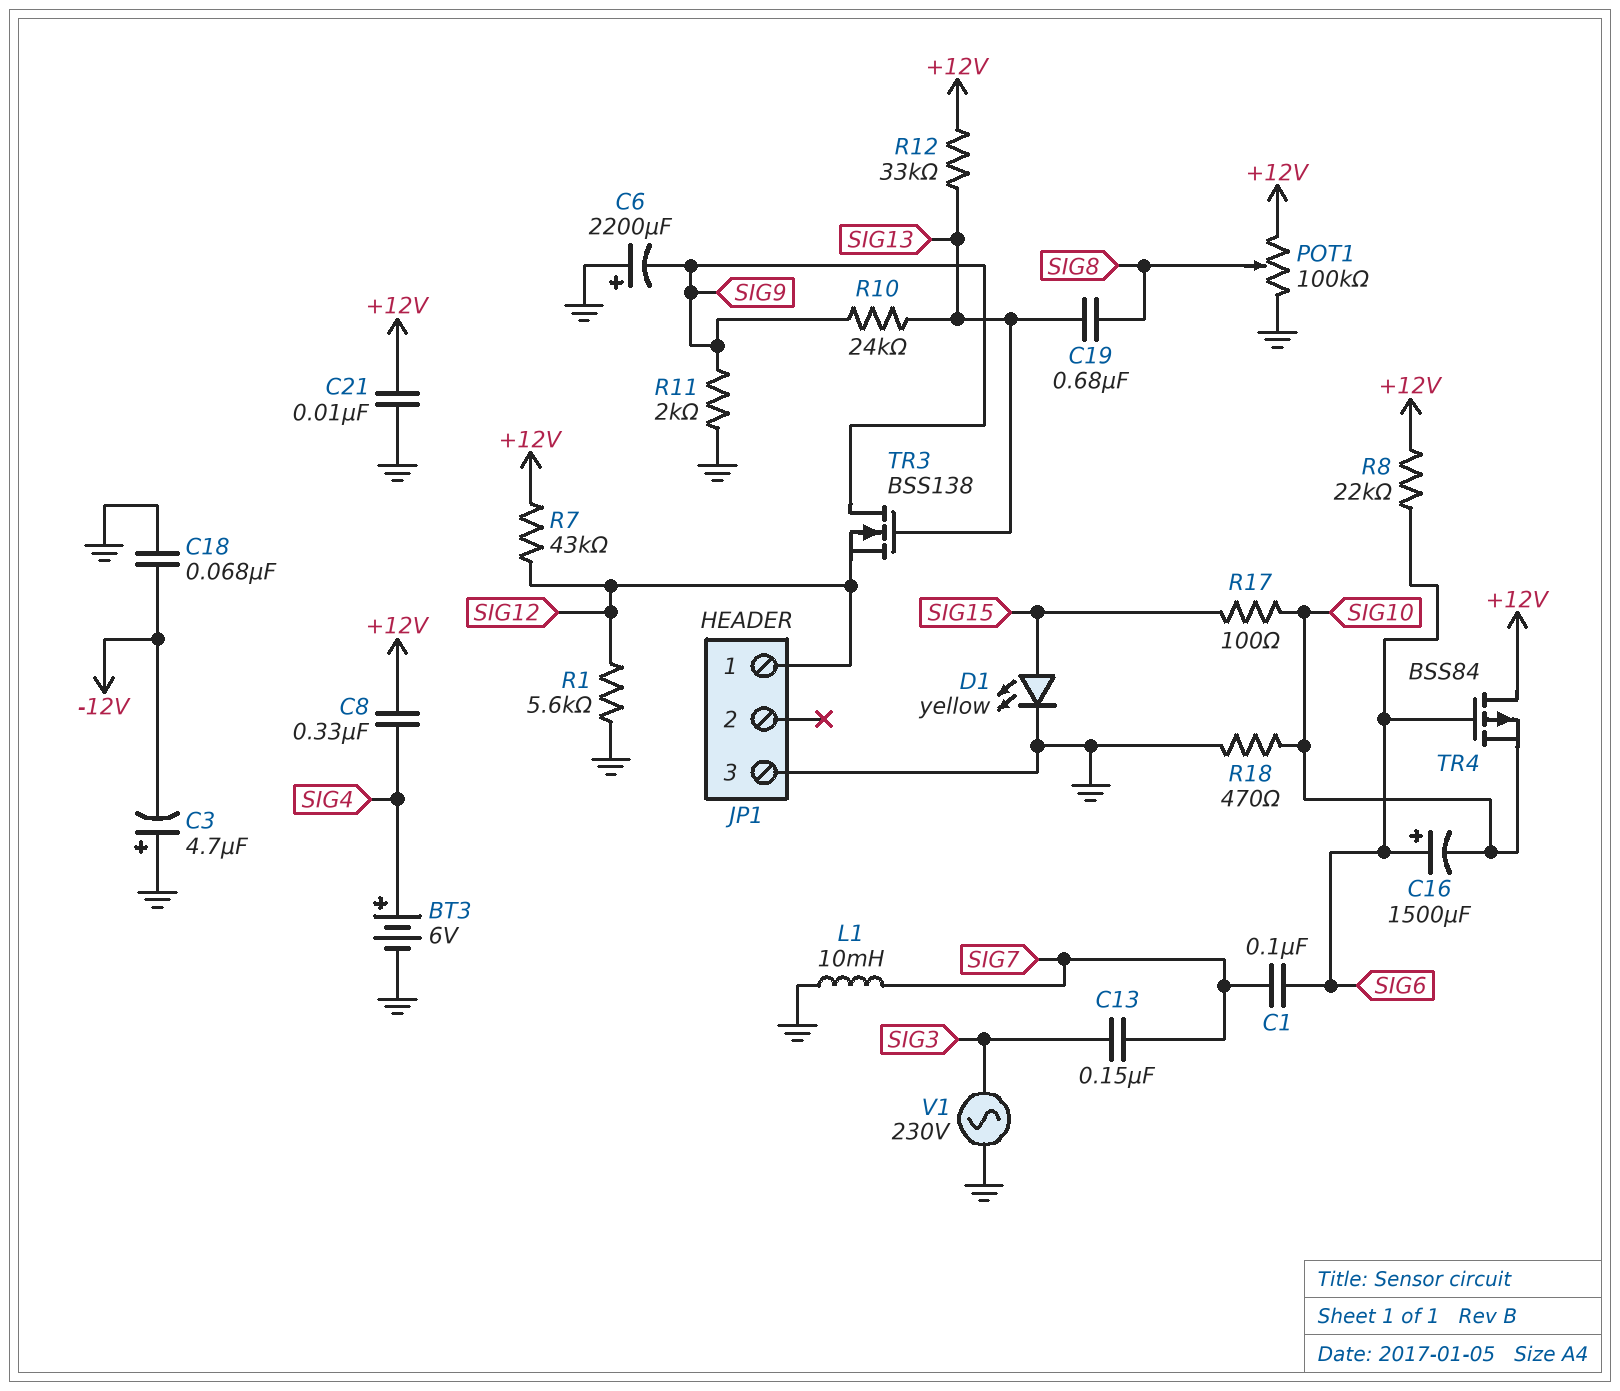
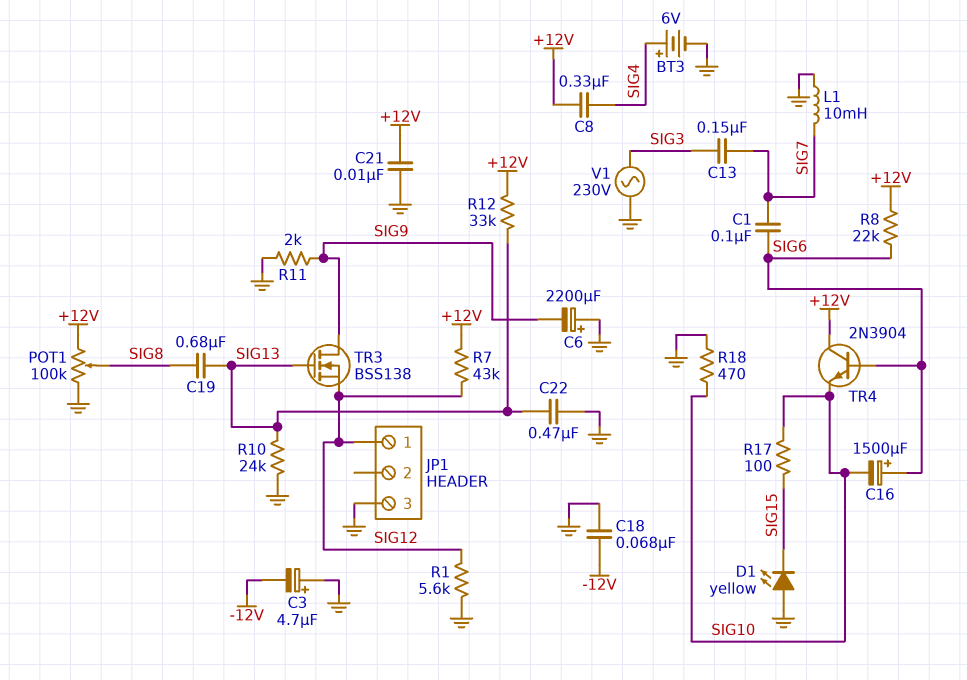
C22: none -> 470nF (GND, SIG13)
D1: LED yellow (A SIG15, K GND) -> LED yellow (A GND, K SIG15)
R10: 24k (SIG9, SIG13) -> 24k (GND, SIG13)
TR4: PMOS BSS84 (G SIG6, D +12V, S SIG10) -> NPN 2N3904 (B SIG6, C +12V, E SIG10)

